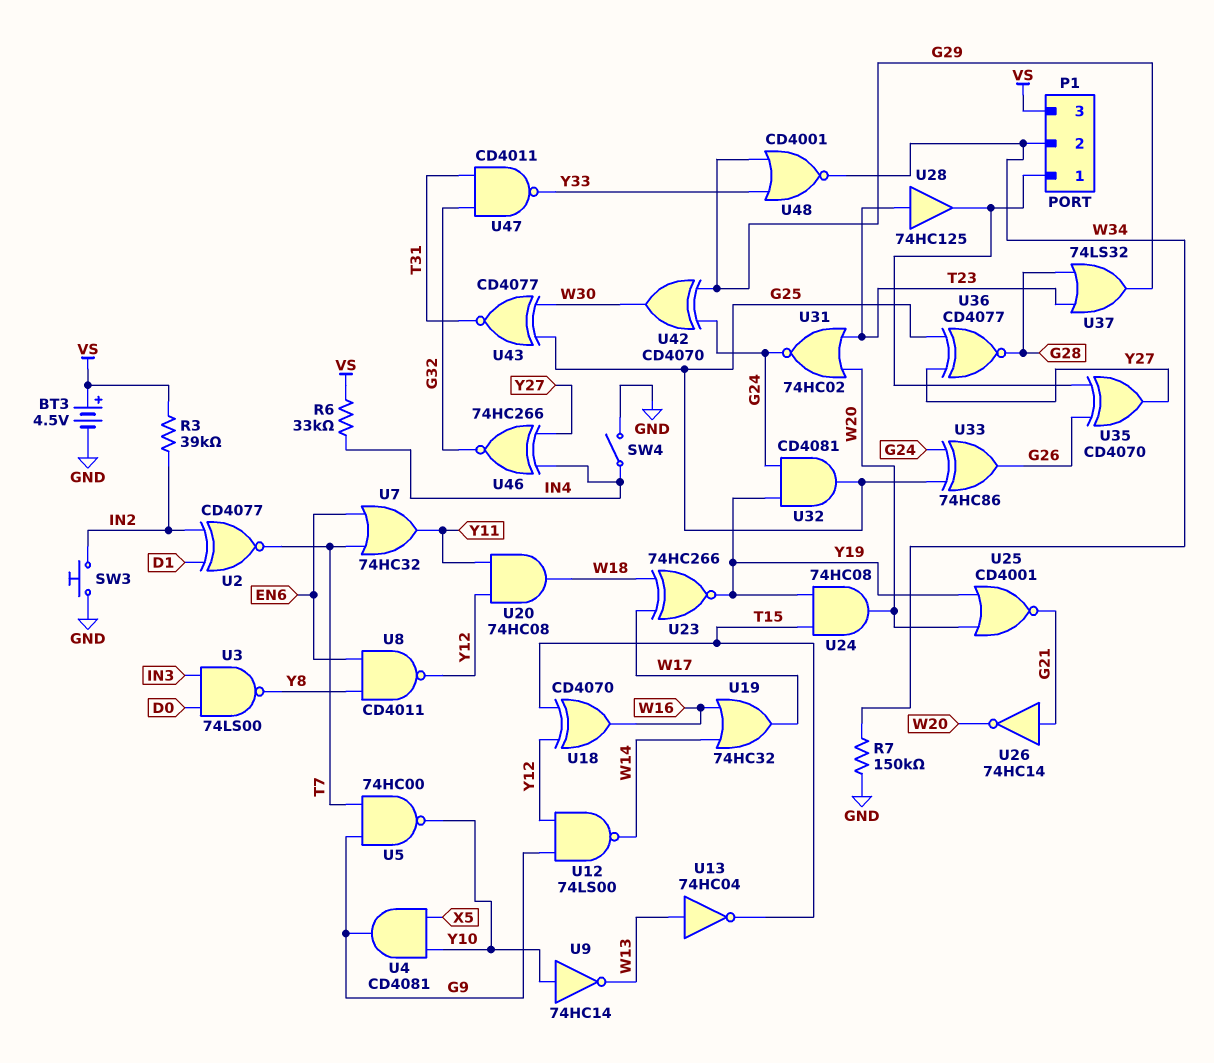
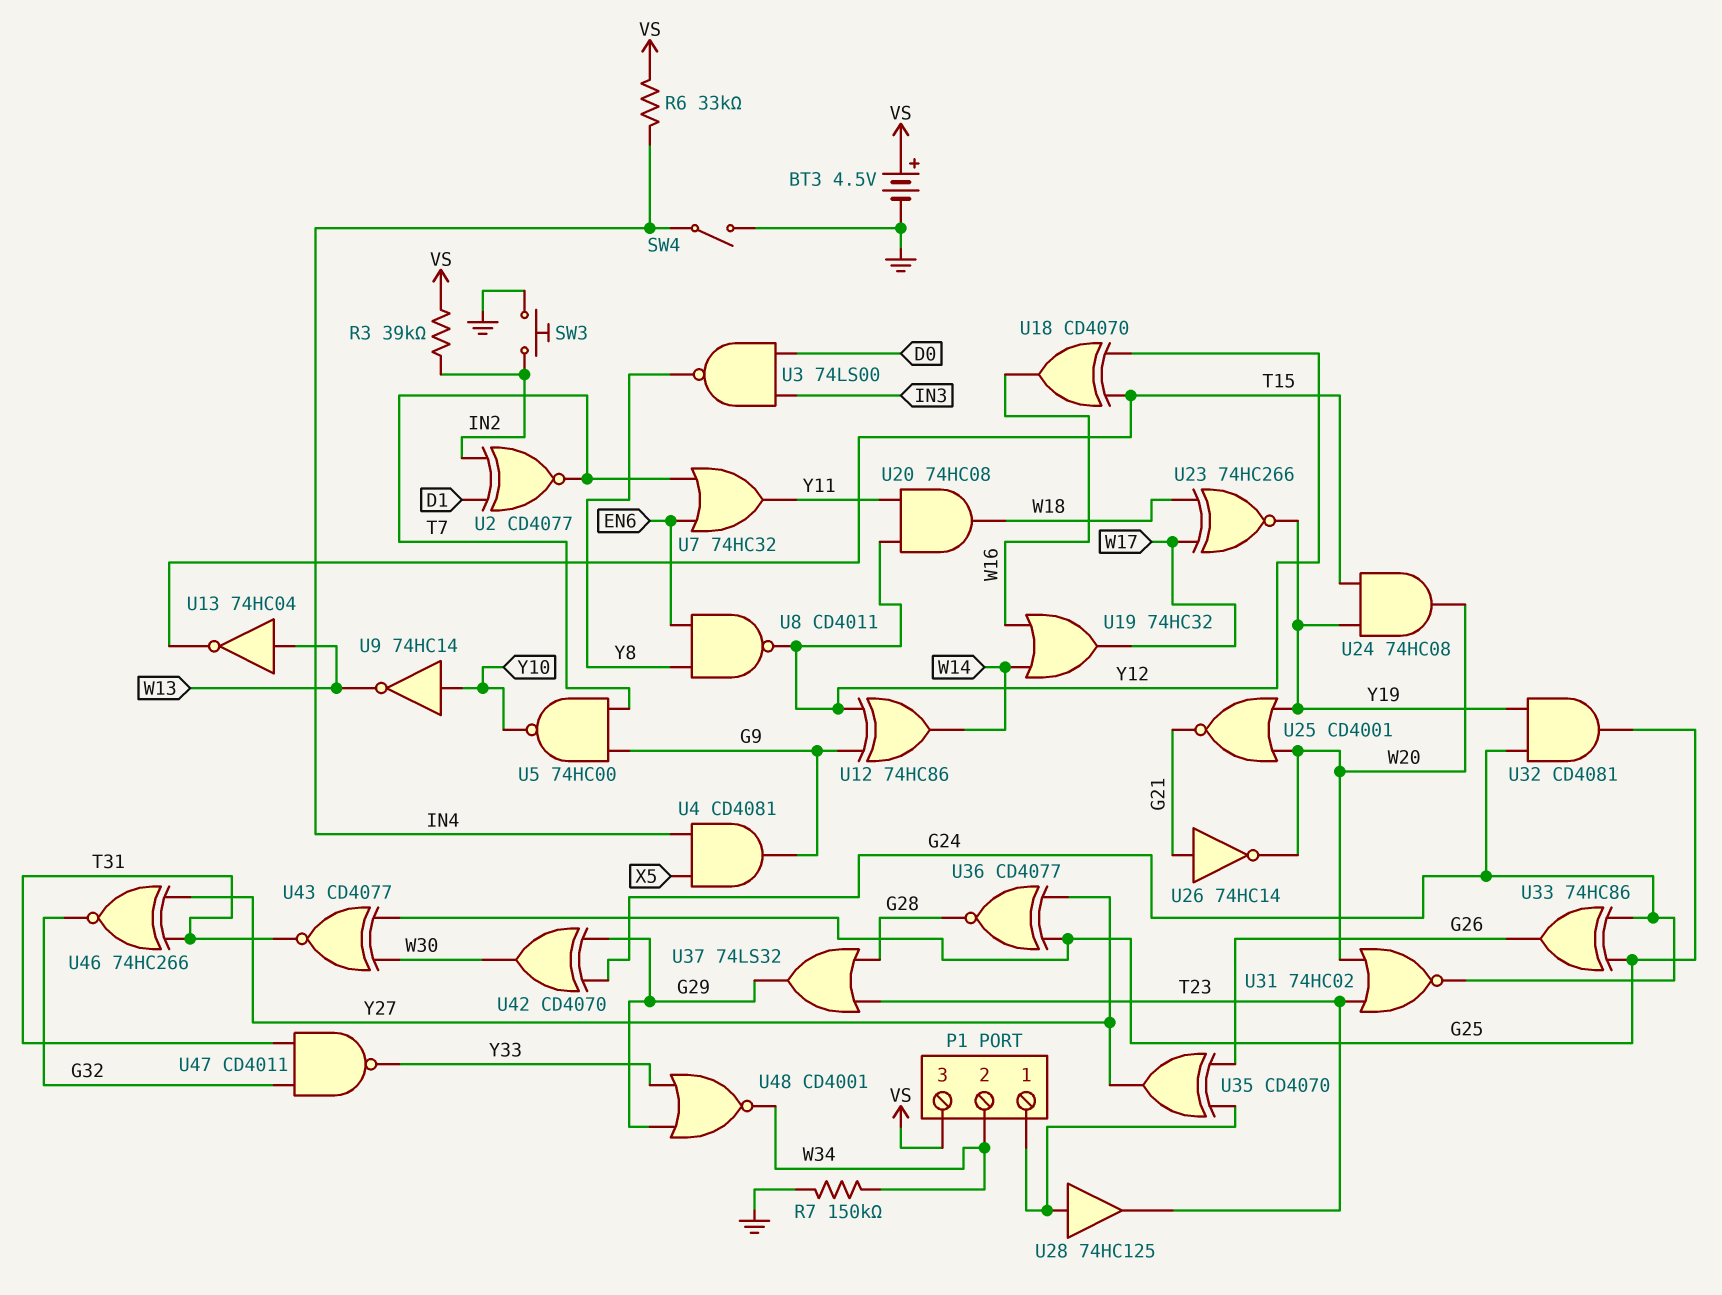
U4: AND CD4081 (in X5, in Y10, out G9) -> AND CD4081 (in IN4, in X5, out G9)
U12: NAND 74LS00 (in G9, in Y12, out W14) -> XOR 74HC86 (in G9, in Y12, out W14)
U28: buffer 74HC125 (in T23, out P1/1) -> buffer 74HC125 (in P1/1, out T23)
U46: XNOR 74HC266 (in IN4, in Y27, out G32) -> XNOR 74HC266 (in T31, in Y27, out G32)

